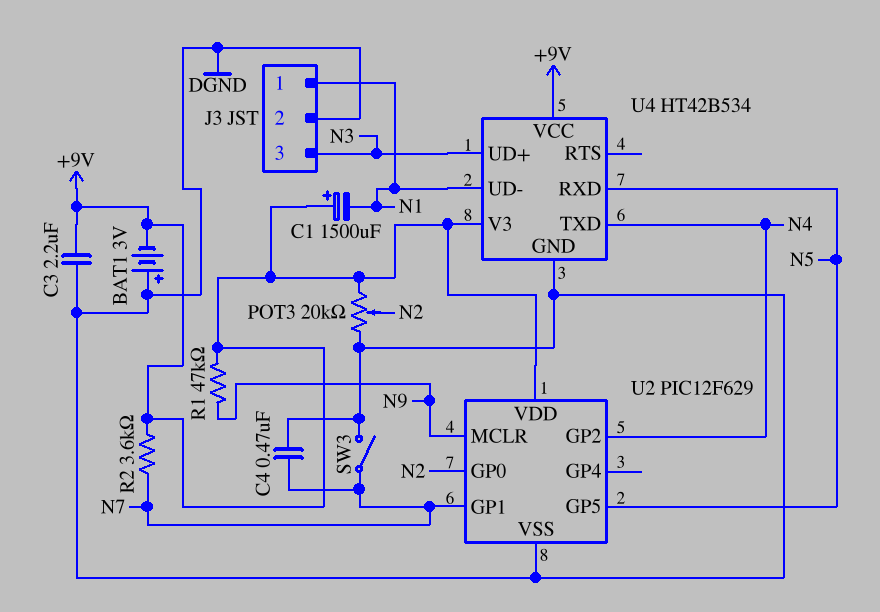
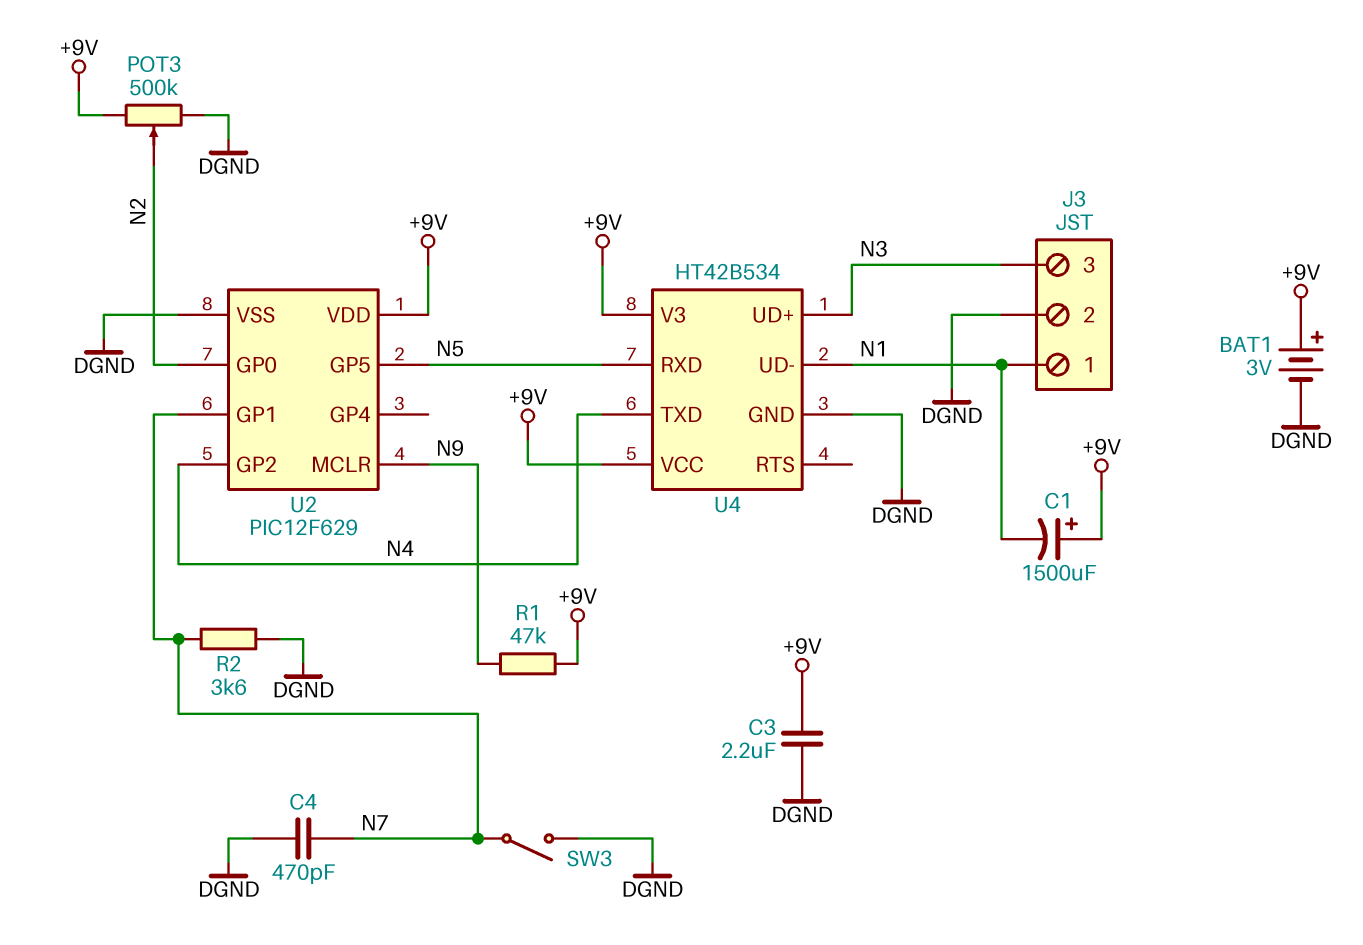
BAT1: 3V (plus DGND, minus +9V) -> 3V (plus +9V, minus DGND)
C4: 470nF (DGND, N7) -> 470pF (DGND, N7)
POT3: 20k (+9V, DGND, wiper N2) -> 500k (+9V, DGND, wiper N2)
R2: 3.6k (+9V, N7) -> 3.6k (DGND, N7)

